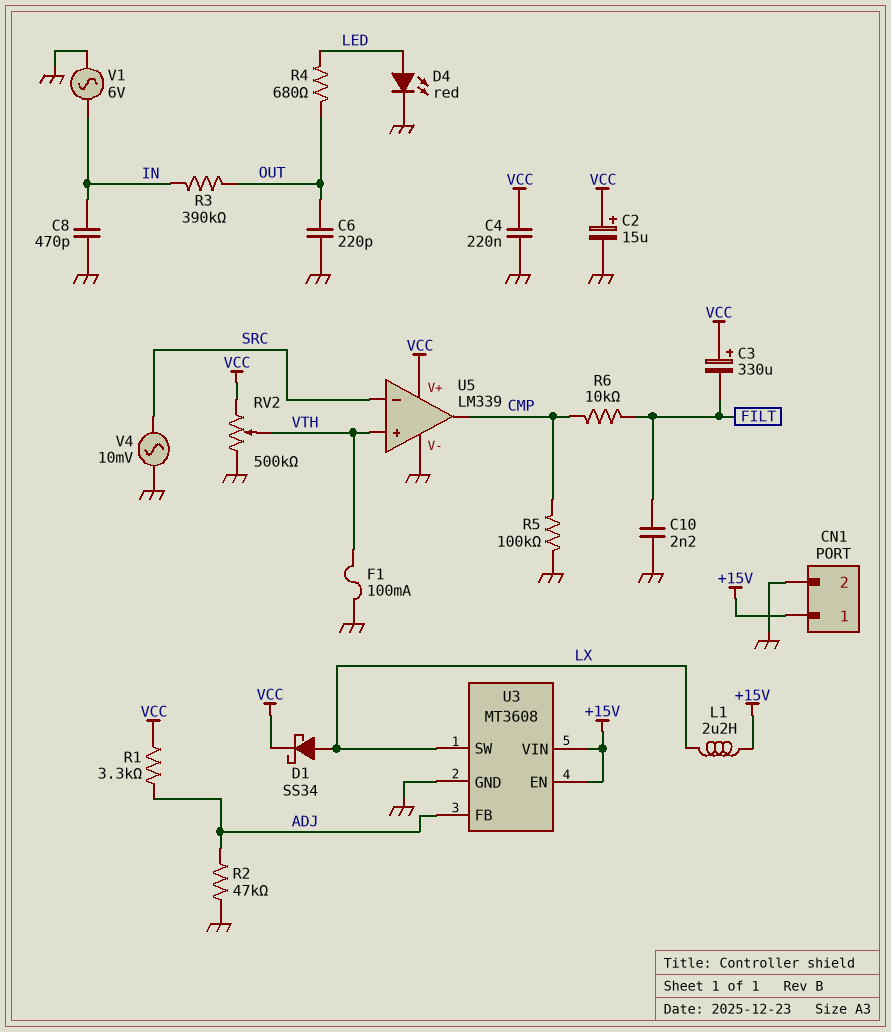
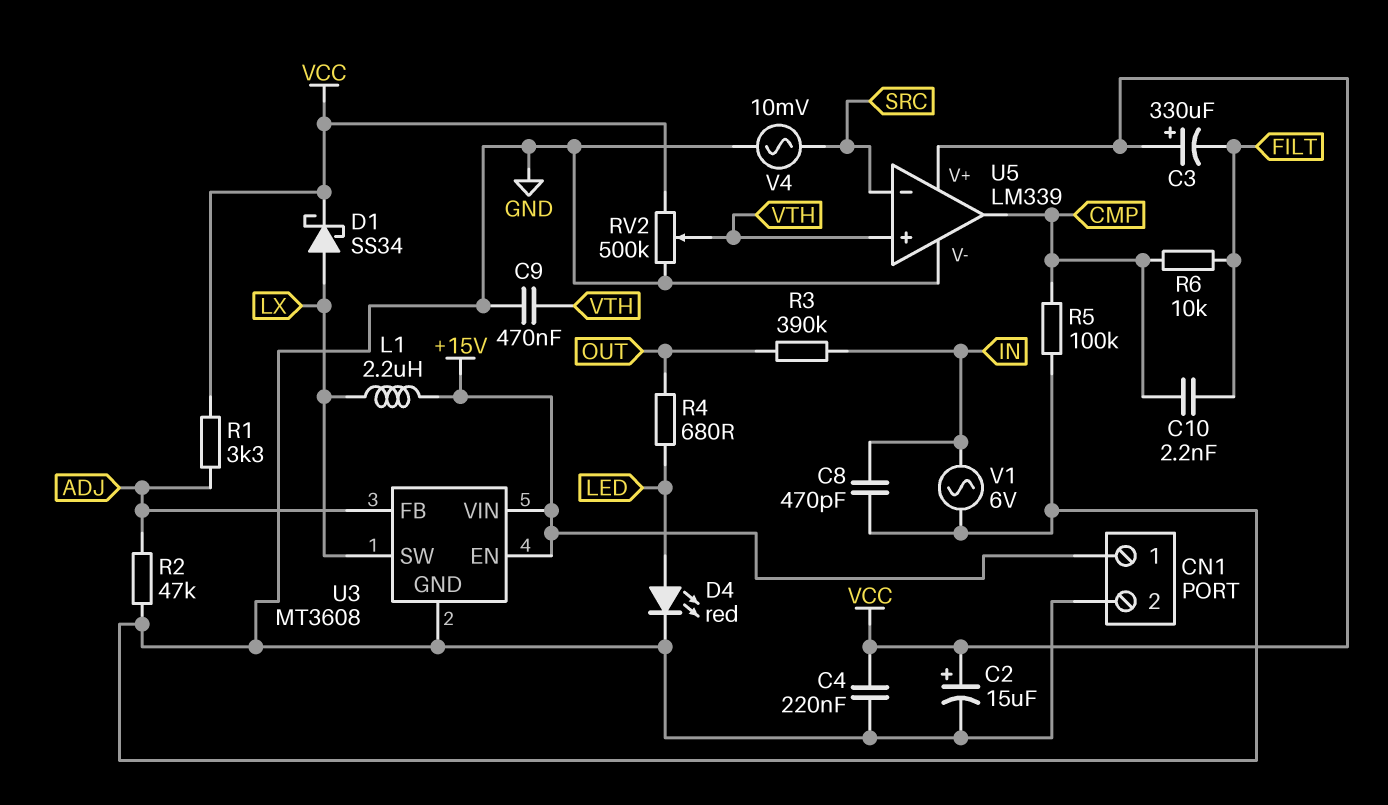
C6: 220pF (GND, OUT) -> none
C9: none -> 470nF (GND, VTH)
C10: 2.2nF (FILT, GND) -> 2.2nF (CMP, FILT)
F1: 100mA (GND, VTH) -> none

